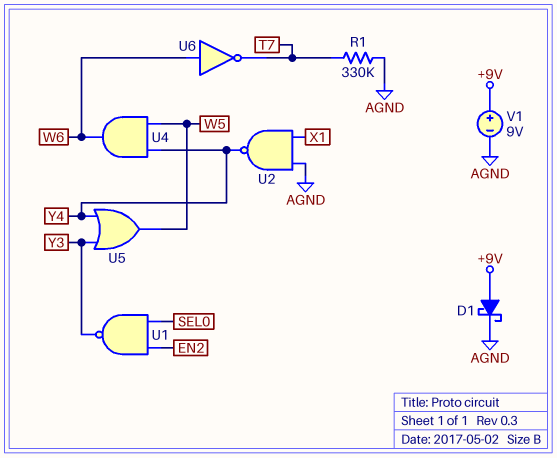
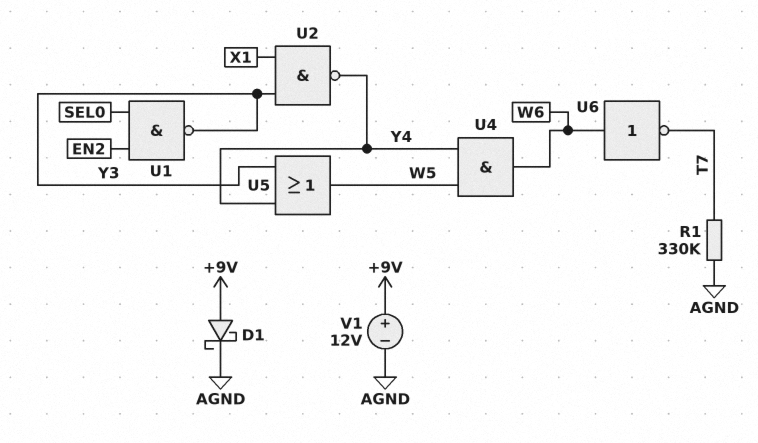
U2: NAND (in AGND, in X1, out Y4) -> NAND (in X1, in Y3, out Y4)
V1: 9V (plus +9V, minus AGND) -> 12V (plus +9V, minus AGND)

